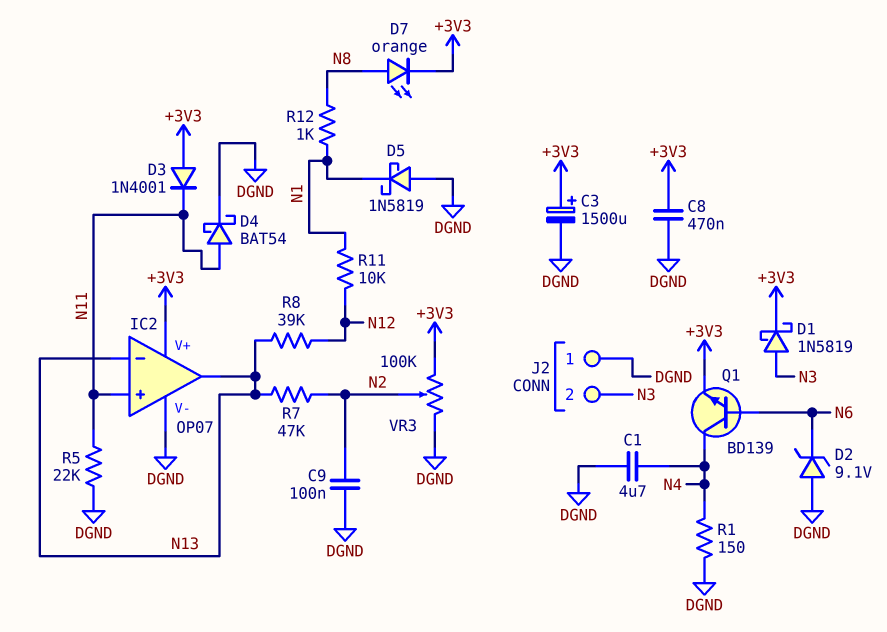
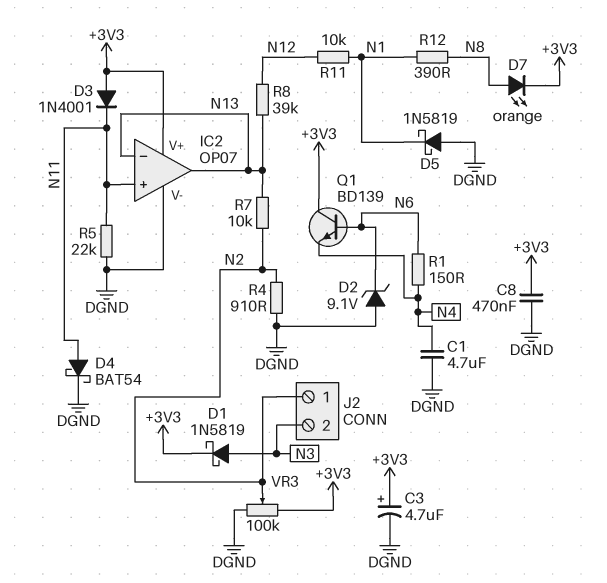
C3: 1500uF (plus +3V3, minus DGND) -> 4.7uF (plus +3V3, minus DGND)
C9: 100nF (DGND, N2) -> none
J2 pin 1: DGND -> N2
Q1: NPN BD139 (B N6, C N4, E +3V3) -> NPN BD139 (B N6, C +3V3, E N4)
R1: 150 (DGND, N4) -> 150 (N4, N6)
R4: none -> 910 (DGND, N2)
R7: 47k (N2, N13) -> 10k (N2, N13)
R12: 1k (N1, N8) -> 390 (N1, N8)

